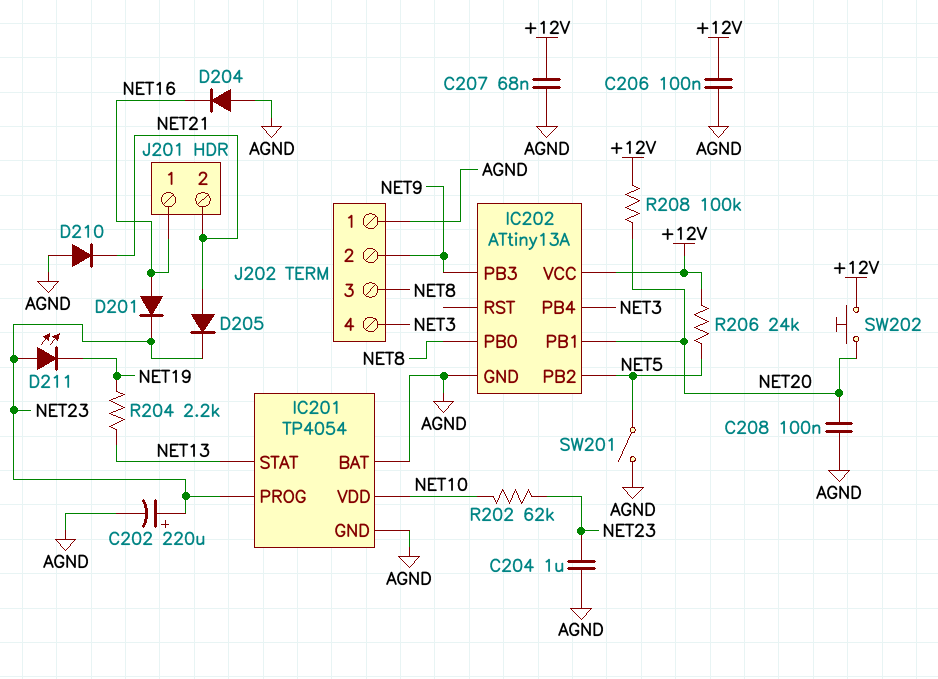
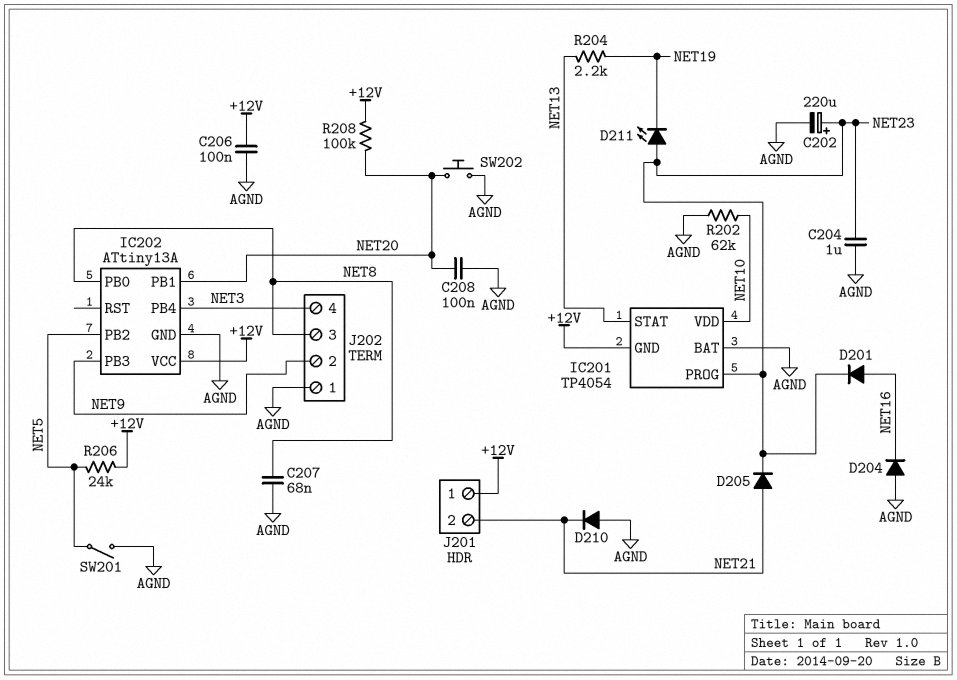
C207: 68nF (+12V, AGND) -> 68nF (AGND, NET8)
IC201 pin GND: AGND -> +12V
J201 pin 1: NET16 -> +12V
R202: 62k (NET10, NET23) -> 62k (AGND, NET10)
SW202: button (+12V, NET20) -> button (AGND, NET20)

